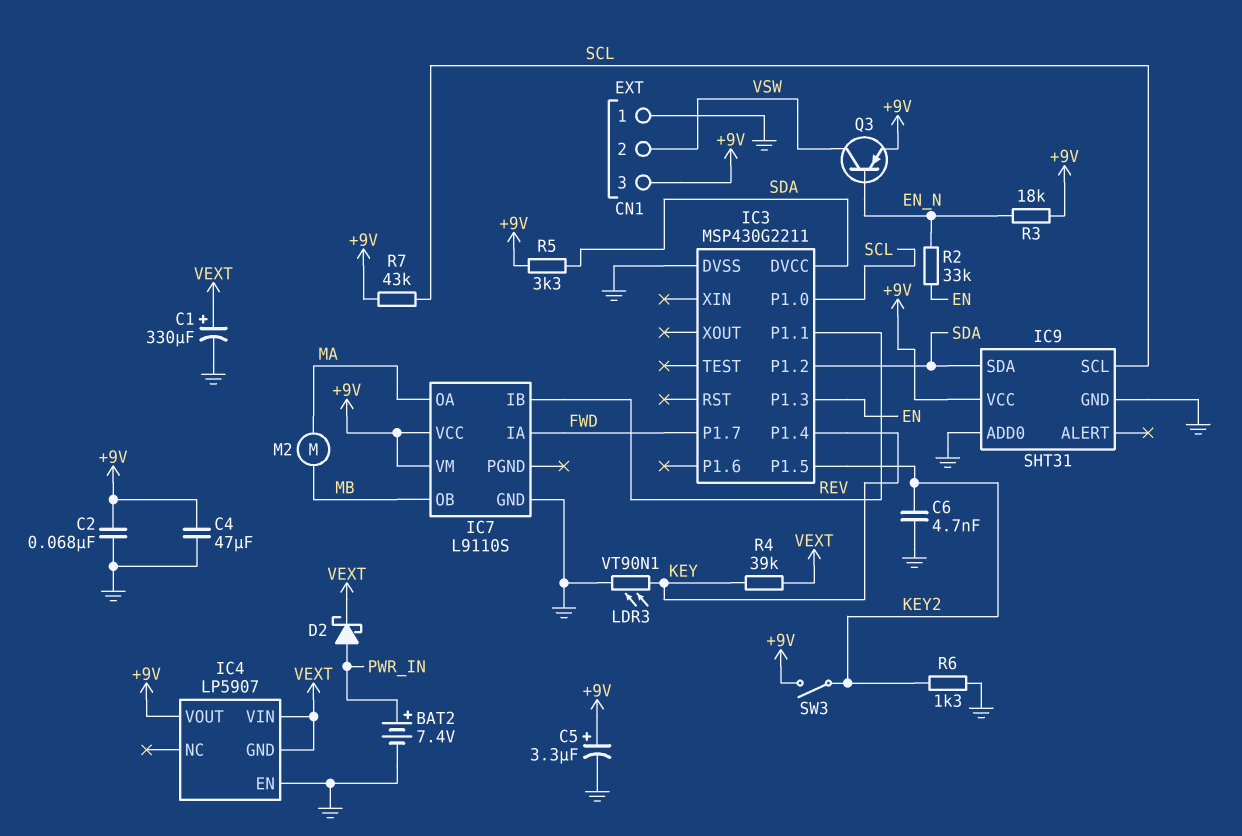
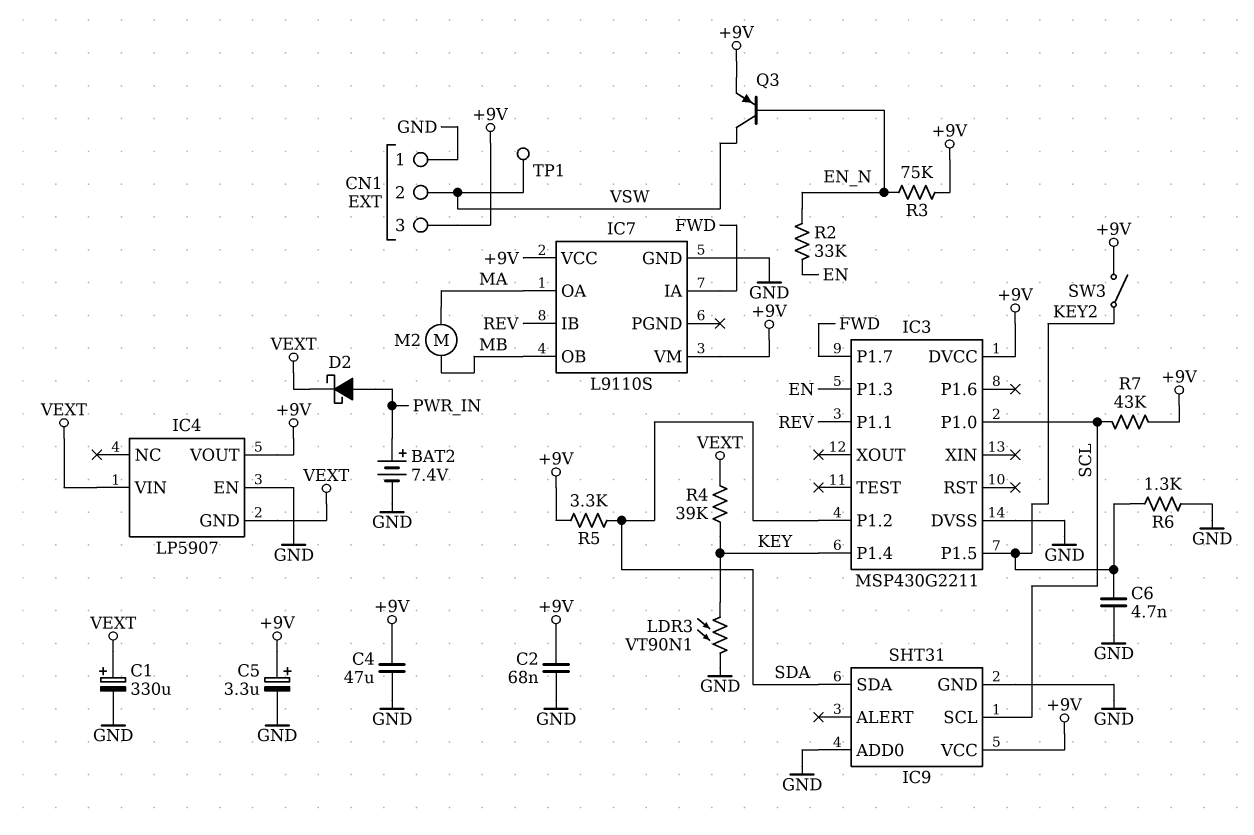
IC3 pin DVCC: SDA -> +9V
R3: 18k (+9V, EN_N) -> 75k (+9V, EN_N)
TP1: none -> test point (VSW)

